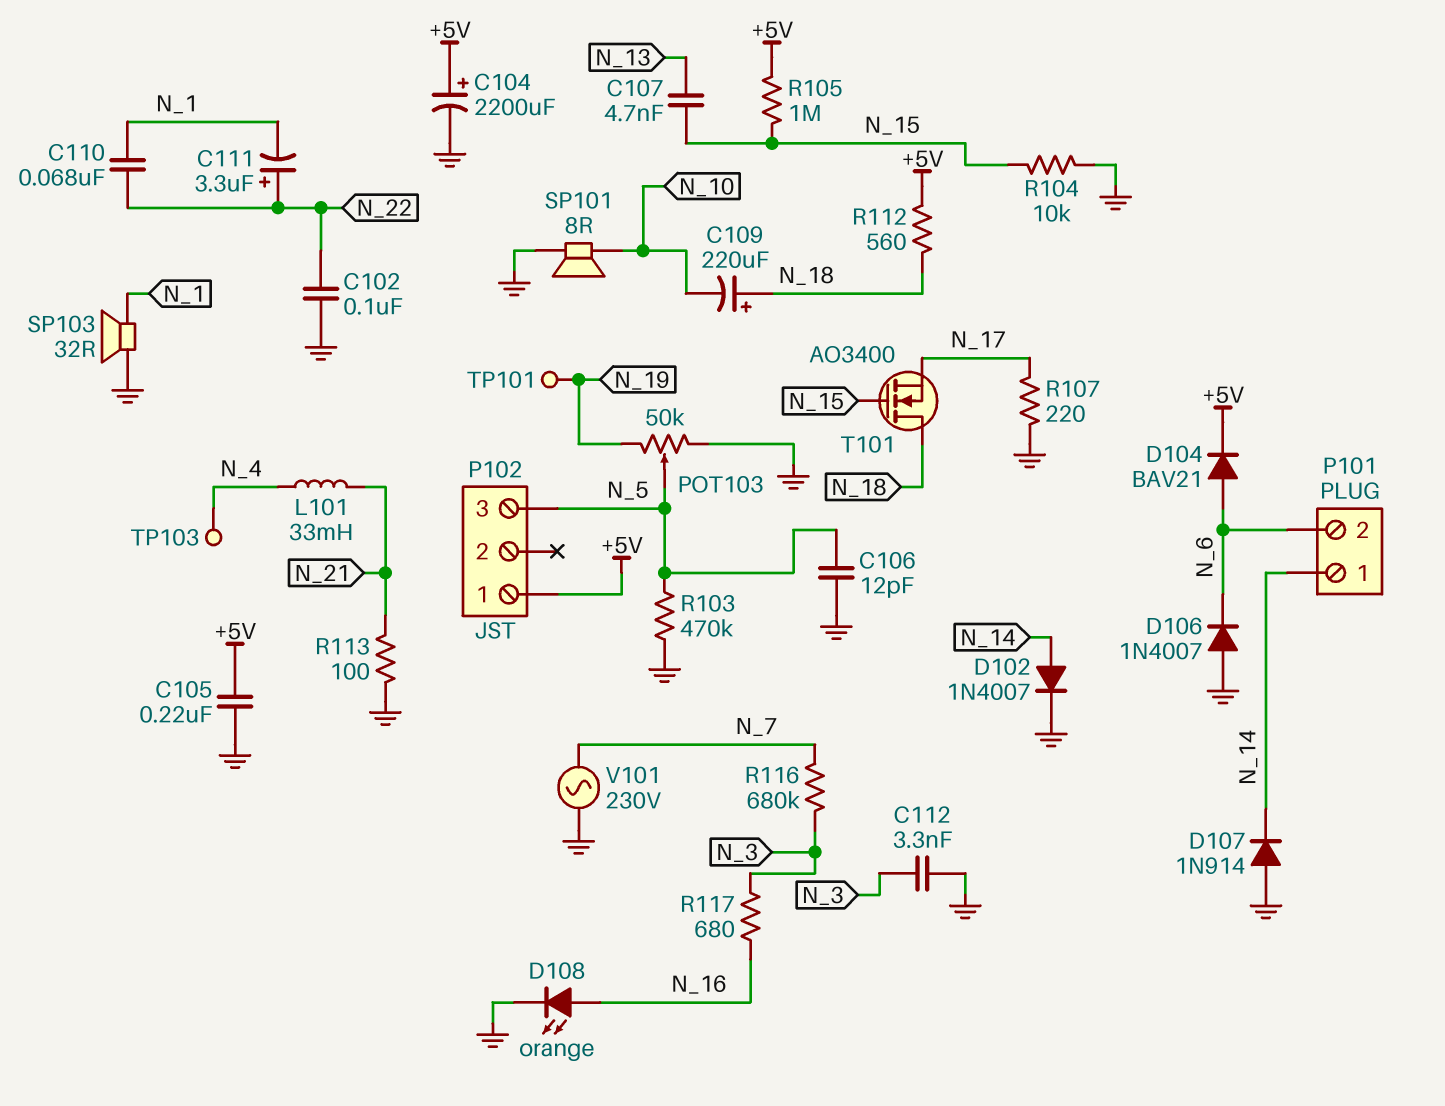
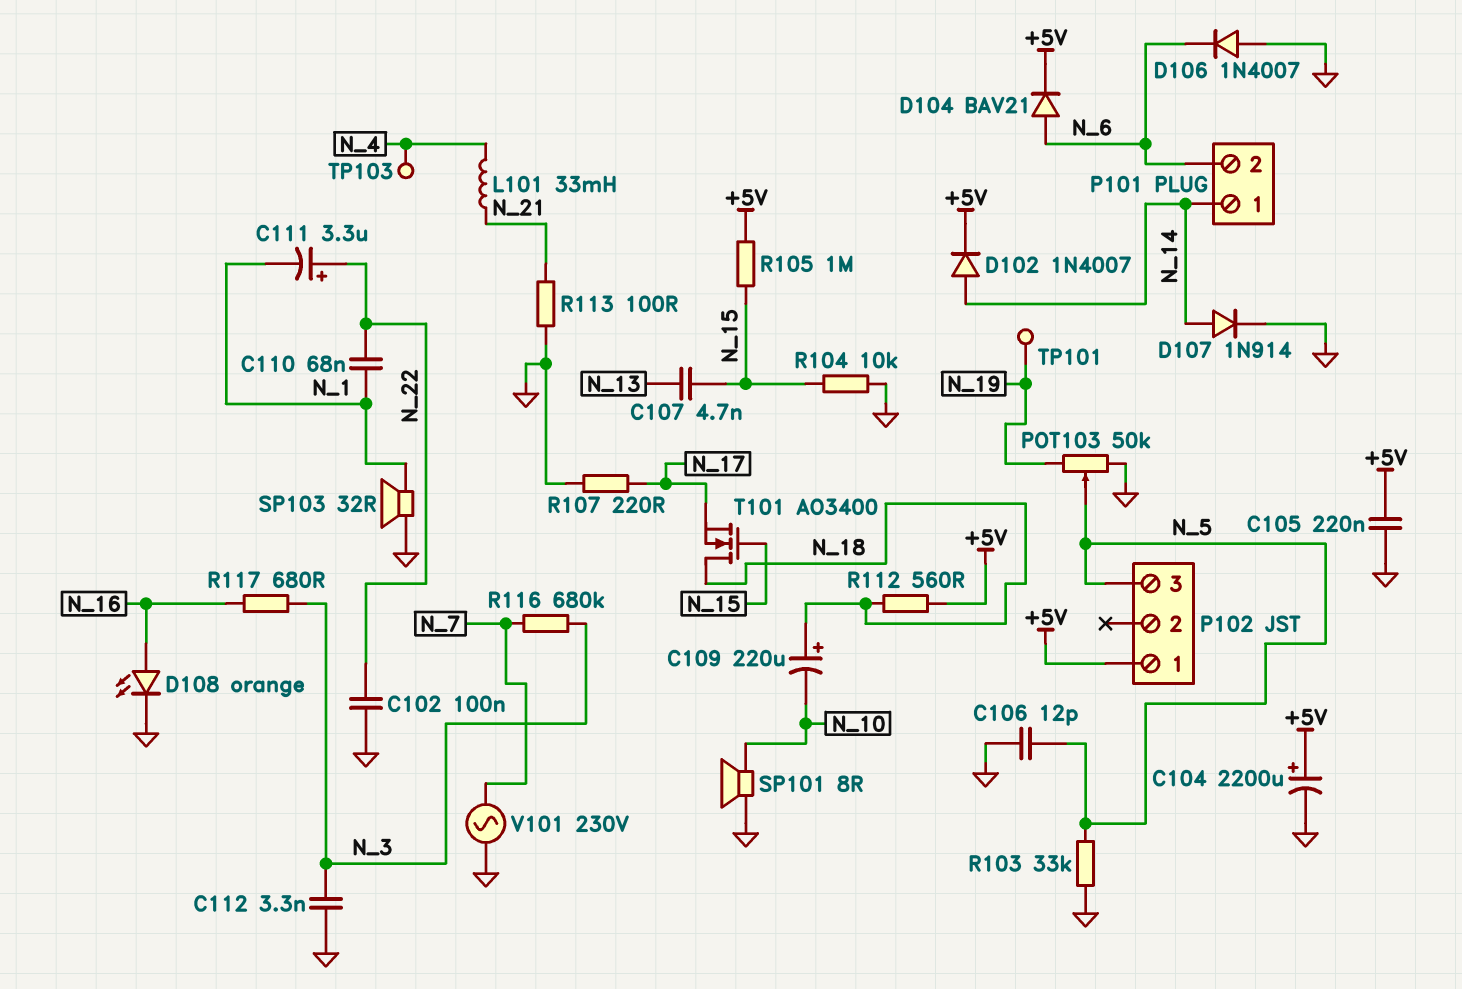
D102: diode 1N4007 (A N_14, K GND) -> diode 1N4007 (A N_14, K +5V)
D107: diode 1N914 (A GND, K N_14) -> diode 1N914 (A N_14, K GND)
R103: 470k (GND, N_5) -> 33k (GND, N_5)

